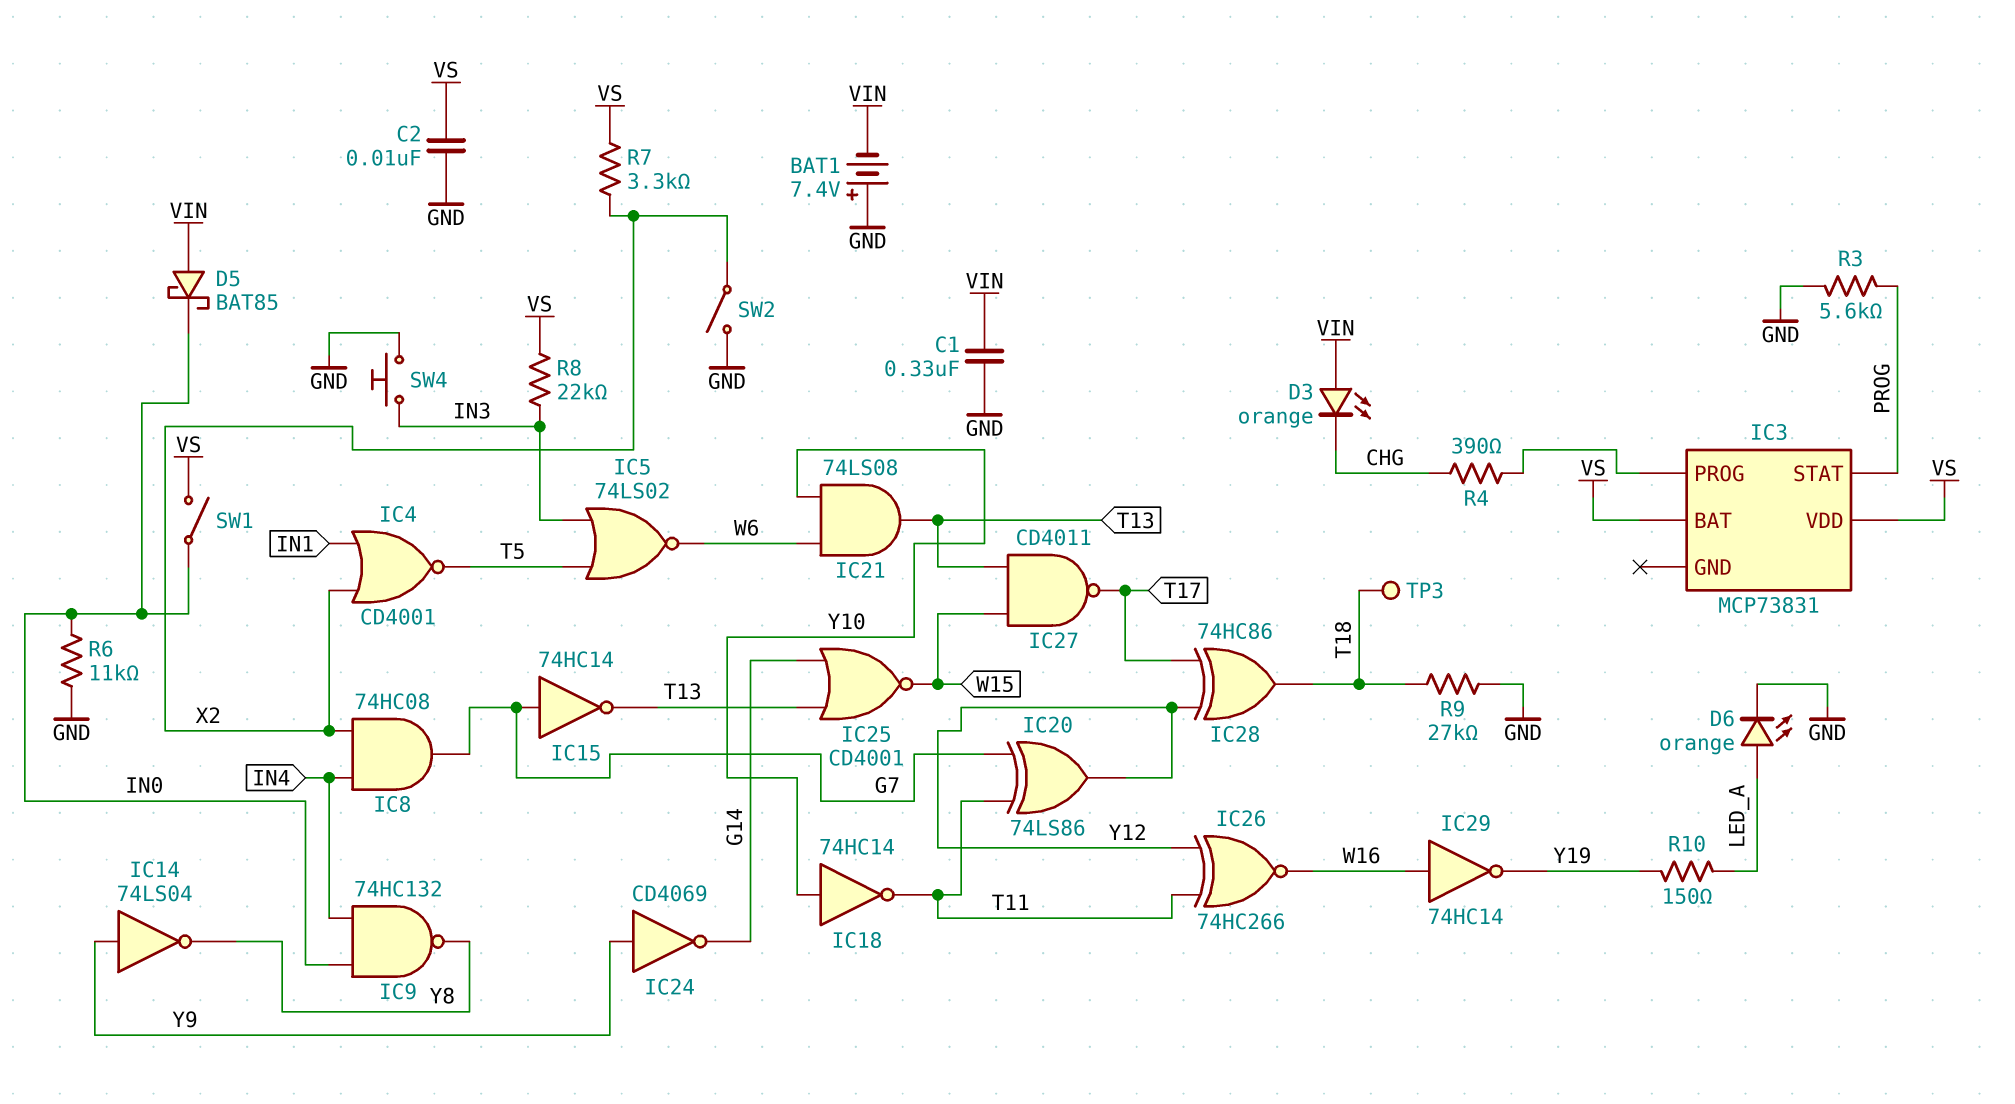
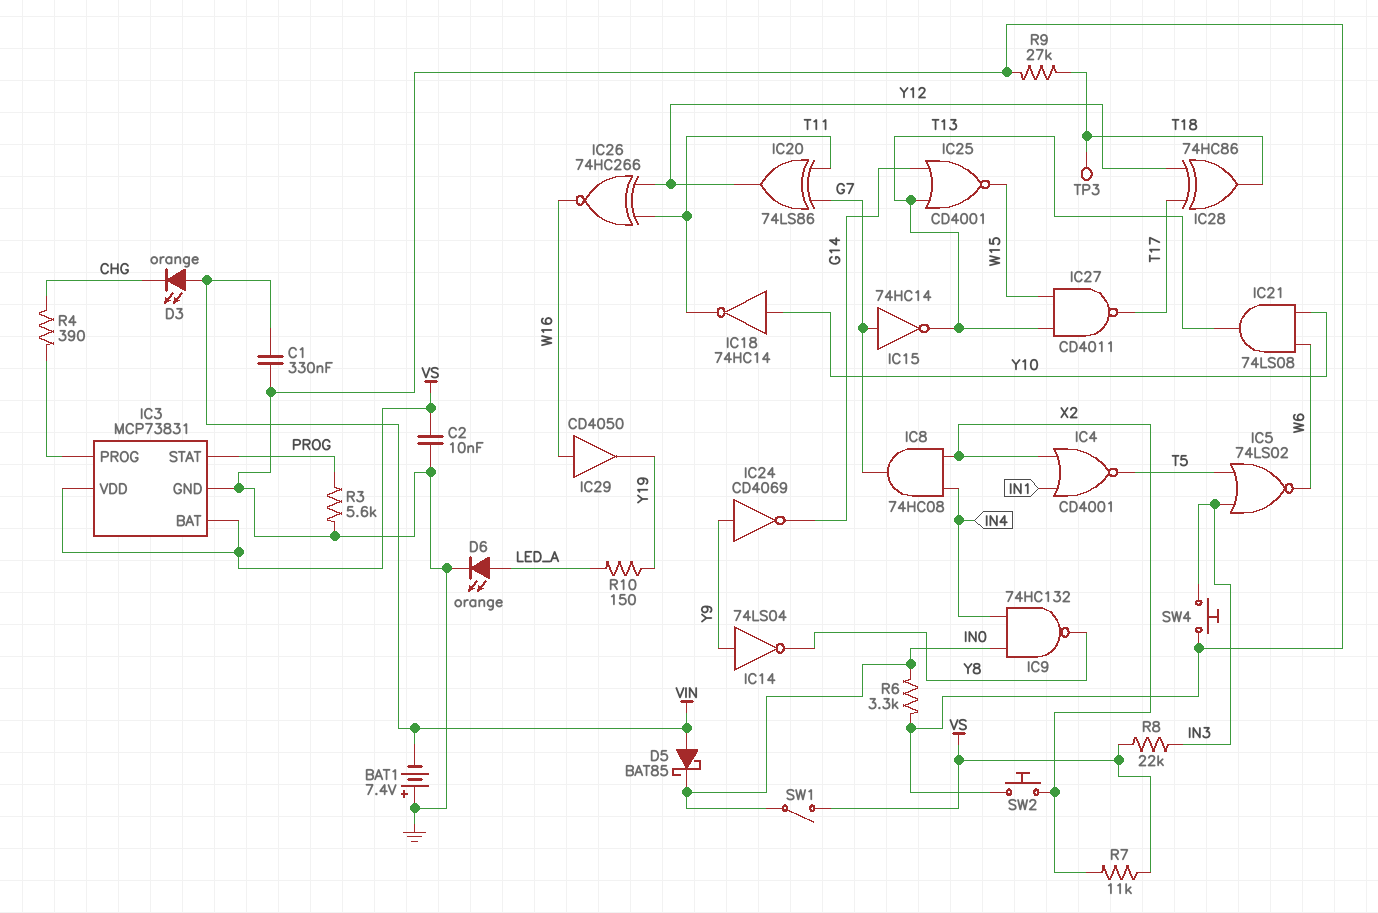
IC3 pin GND: none -> GND
IC29: NOT 74HC14 (in W16, out Y19) -> buffer CD4050 (in W16, out Y19)
R6: 11k (GND, IN0) -> 3.3k (GND, IN0)
R7: 3.3k (VS, X2) -> 11k (VS, X2)
SW2: switch (GND, X2) -> button (GND, X2)

